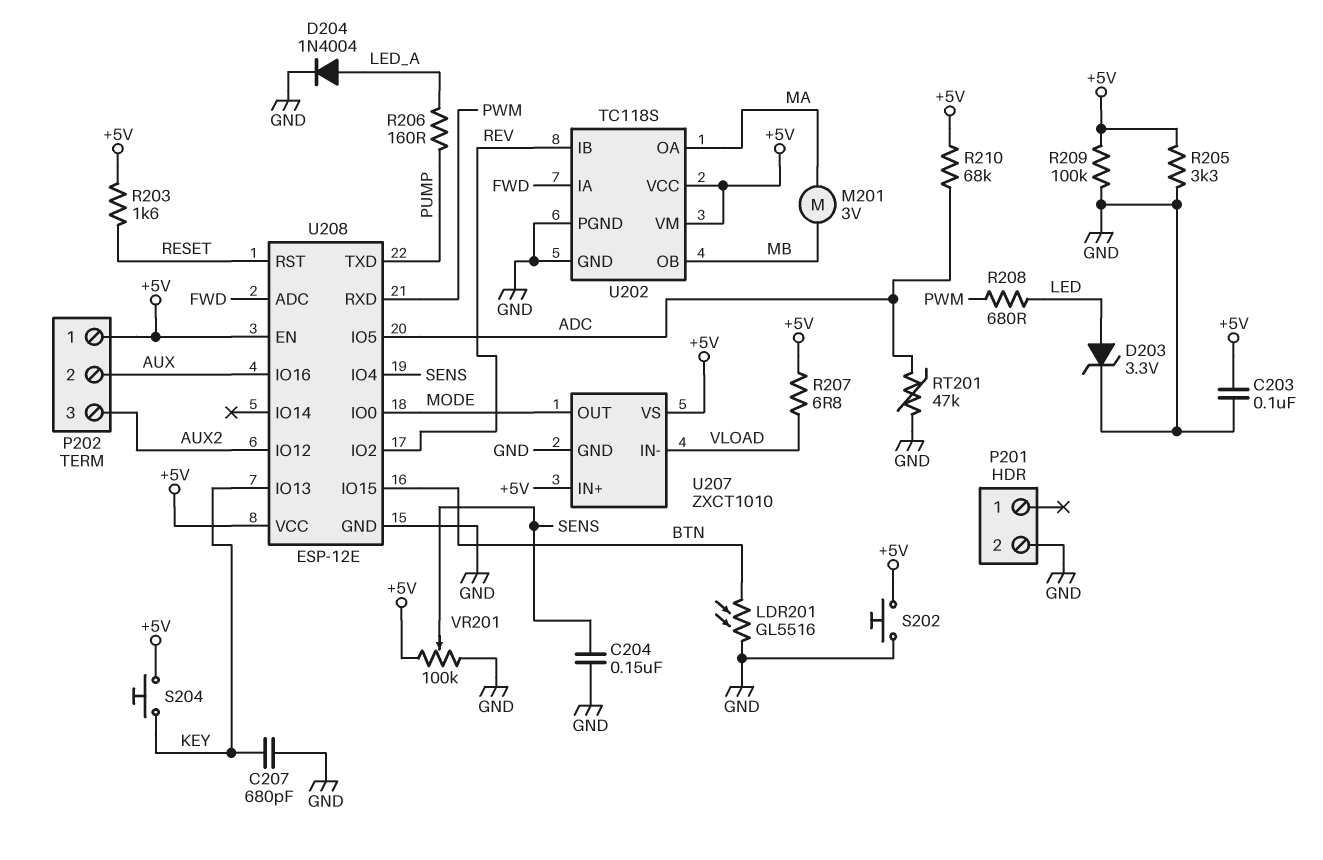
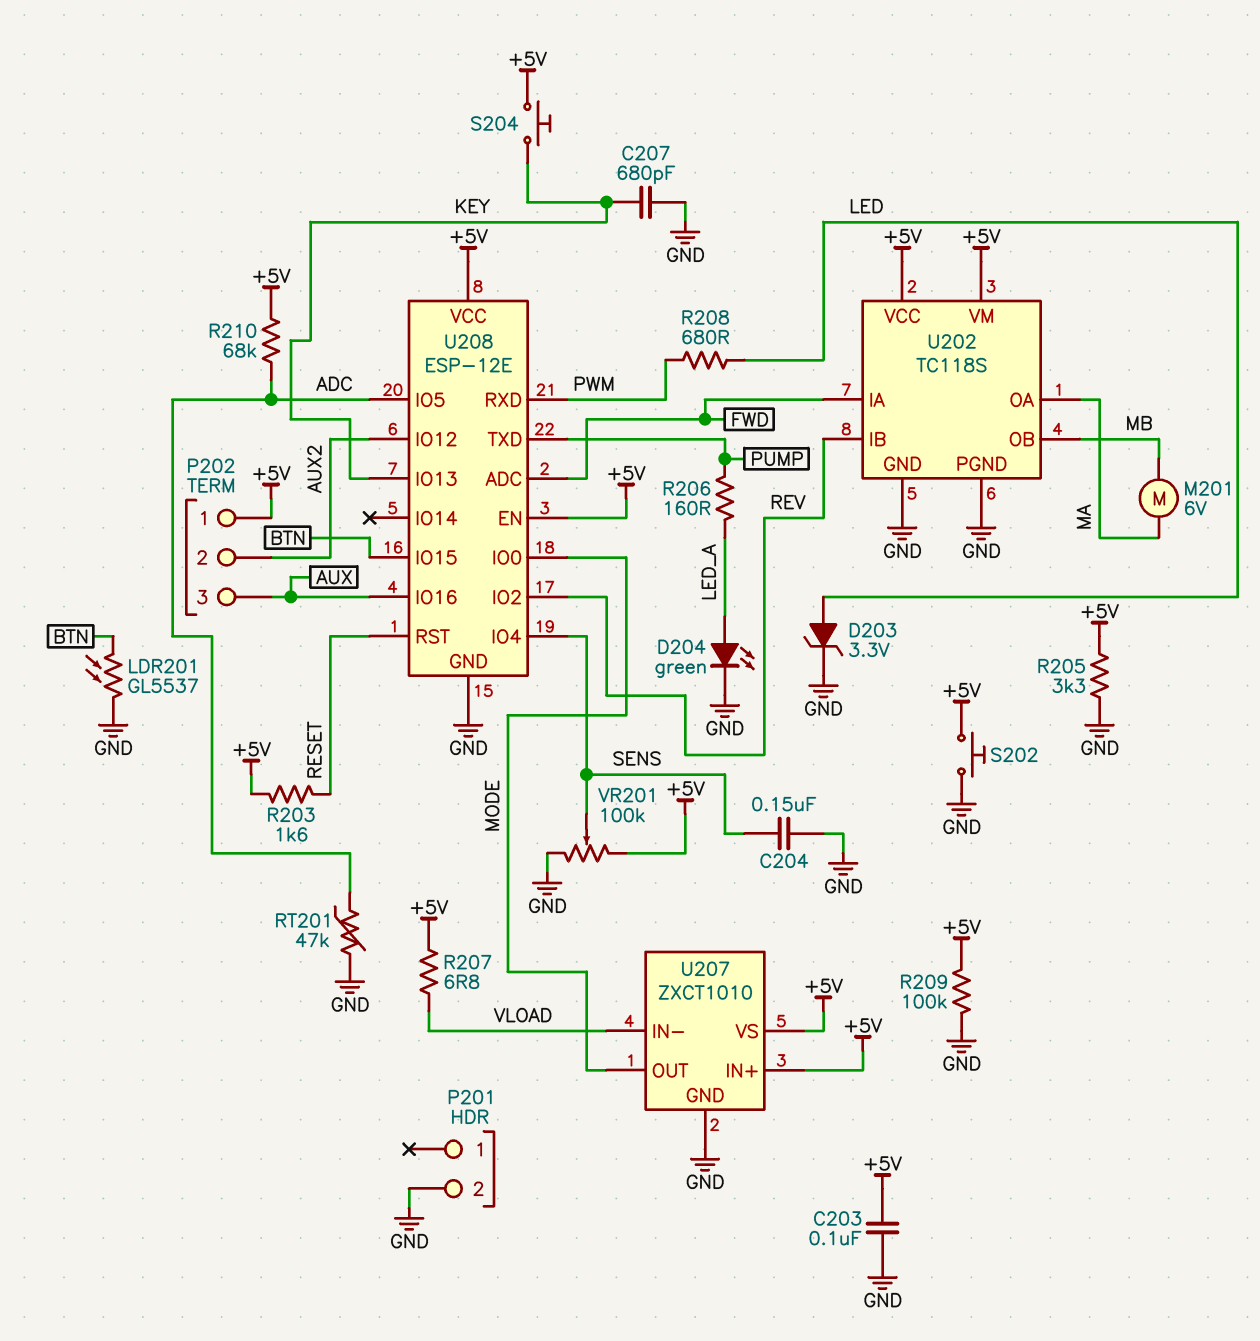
D204: diode 1N4004 (A LED_A, K GND) -> LED green (A LED_A, K GND)
LDR201: GL5516 (BTN, GND) -> GL5537 (BTN, GND)
M201: motor 3V (MA, MB) -> motor 6V (MA, MB)
P202 pin 2: AUX -> AUX2
P202 pin 3: AUX2 -> AUX

